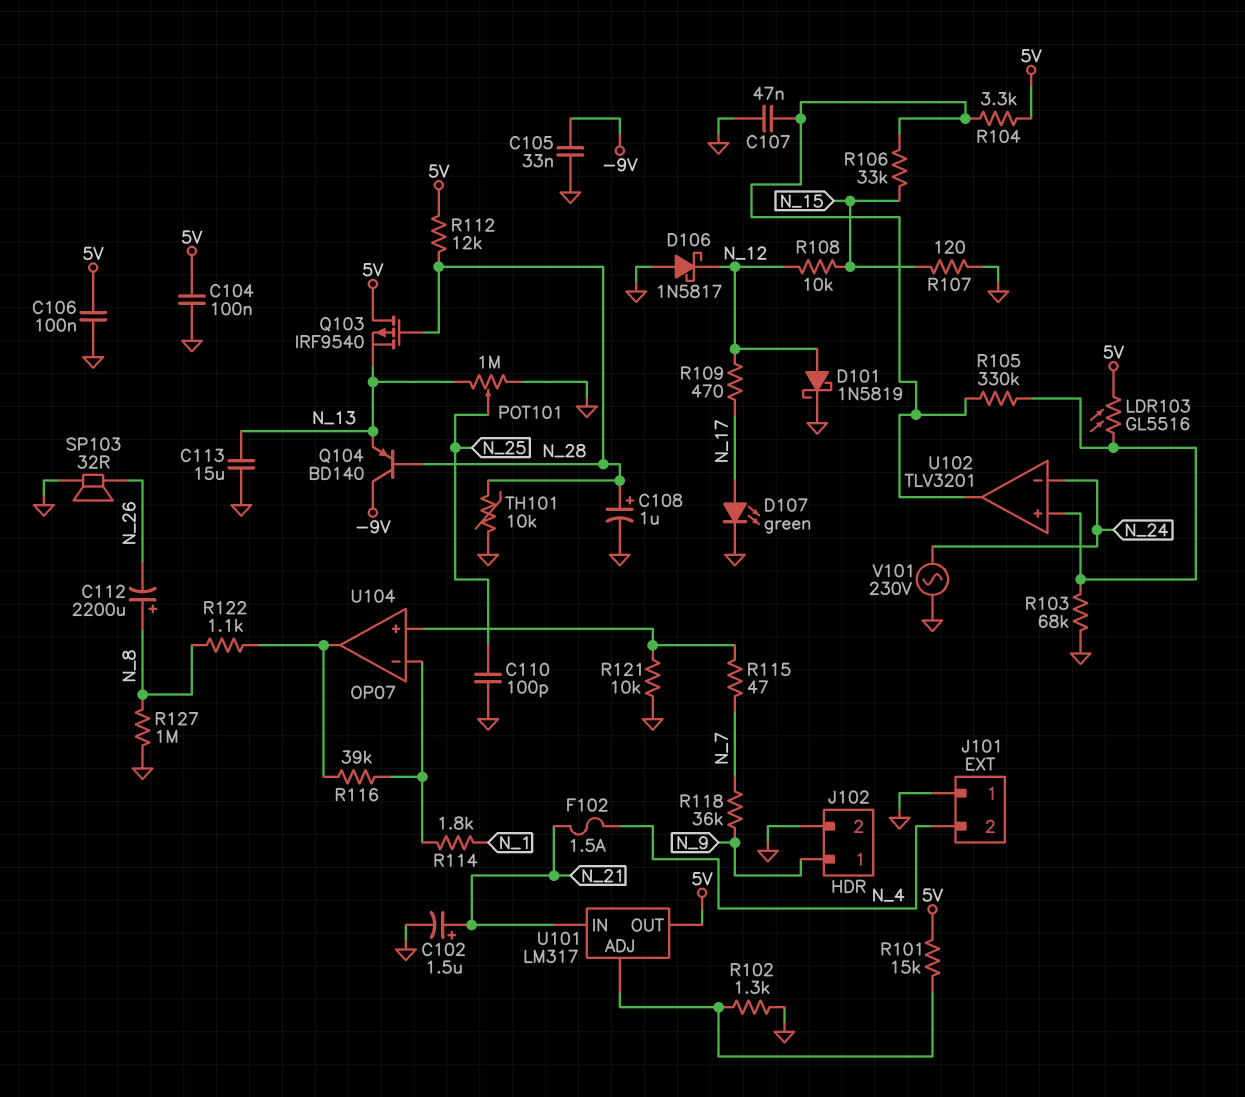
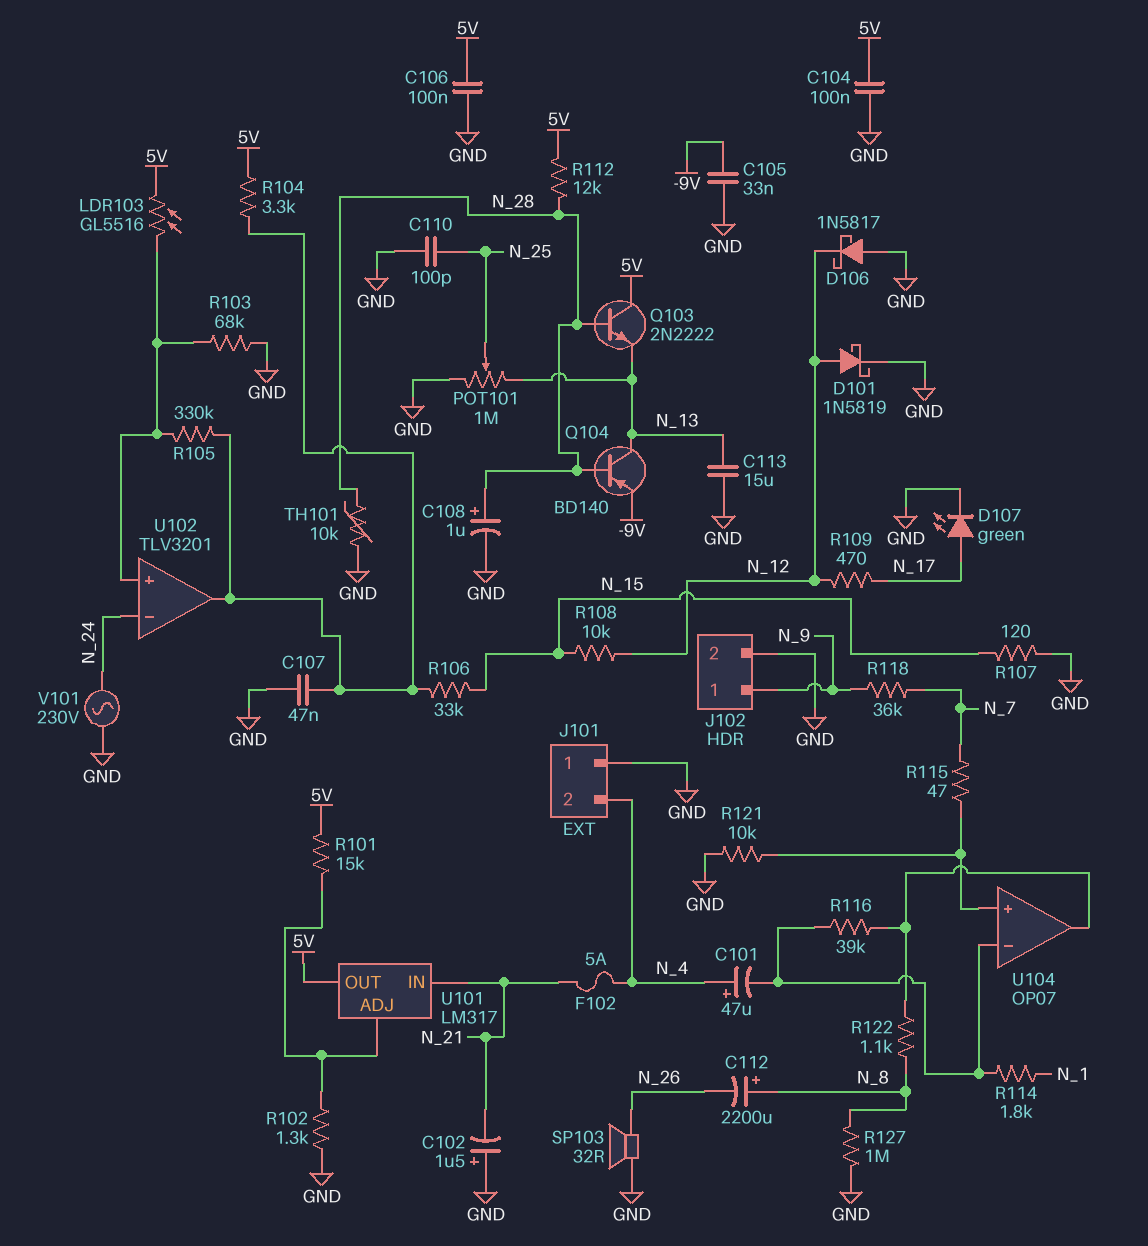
C101: none -> 47uF (plus N_4, minus U104/in-)
C102: 1.5uF (plus N_21, minus GND) -> 1.5uF (plus GND, minus N_21)
F102: 1.5A (N_4, N_21) -> 5A (N_4, N_21)
Q103: PMOS IRF9540 (G N_28, D 5V, S N_13) -> NPN 2N2222 (B N_28, C 5V, E N_13)
Q104: PNP BD140 (B N_28, C -9V, E N_13) -> PNP BD140 (B N_28, C N_13, E -9V)

